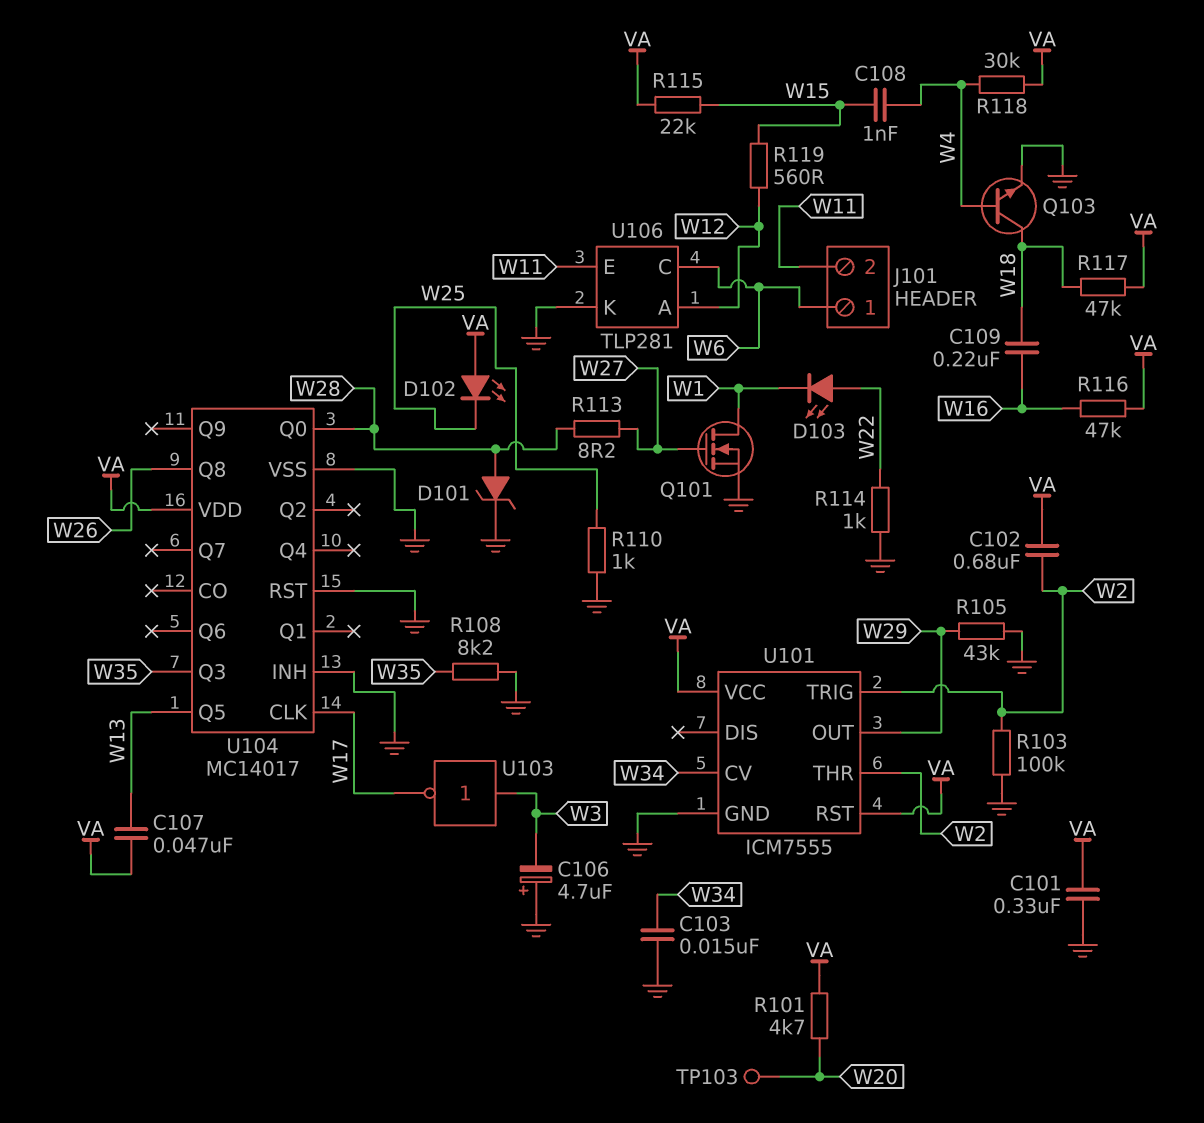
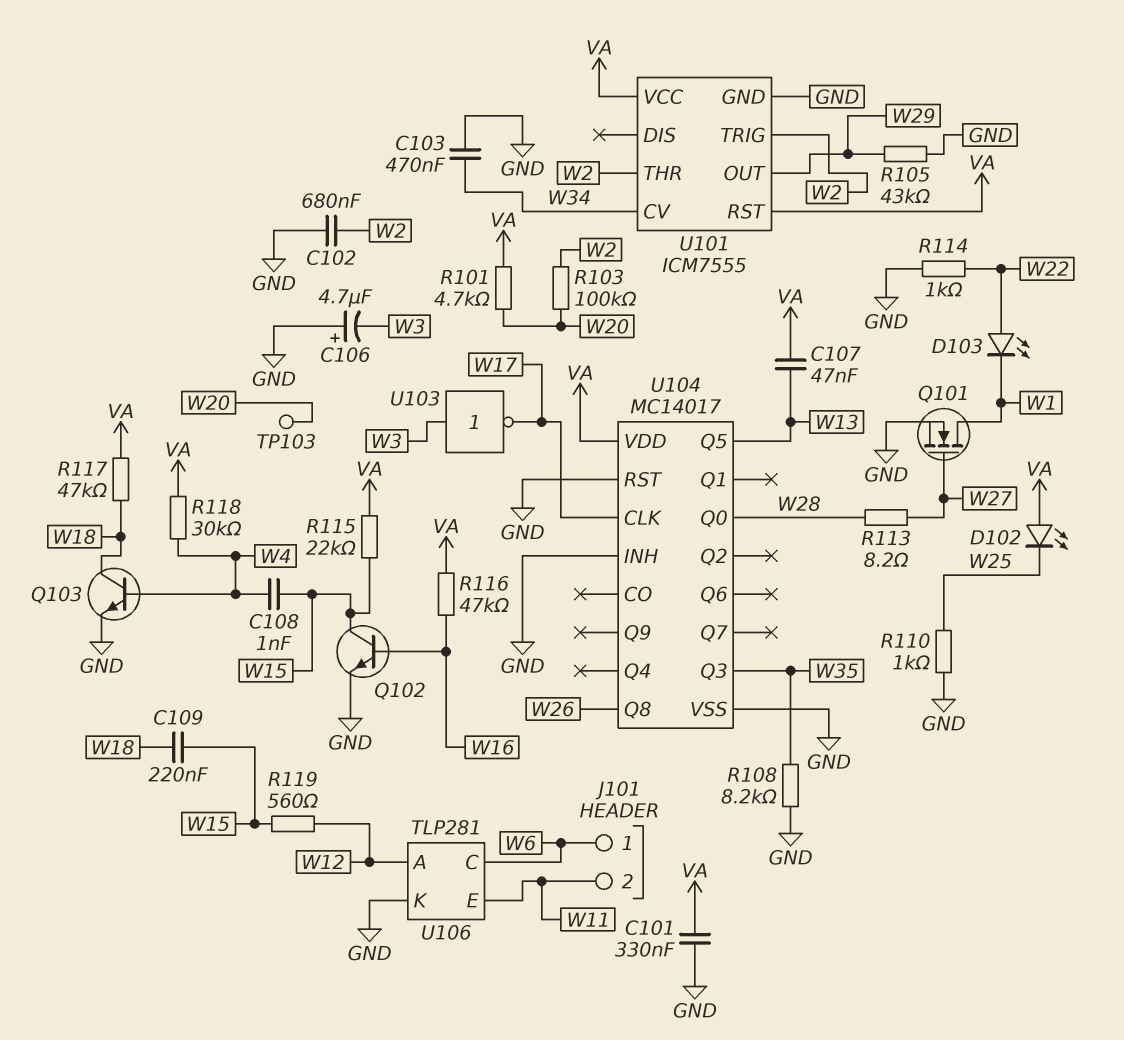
C102: 680nF (VA, W2) -> 680nF (GND, W2)
C103: 15nF (GND, W34) -> 470nF (GND, W34)
C109: 220nF (W16, W18) -> 220nF (W15, W18)
D101: zener (A W28, K GND) -> none
Q102: none -> NPN (B W16, C W15, E GND)
R103: 100k (GND, W2) -> 100k (W2, W20)

